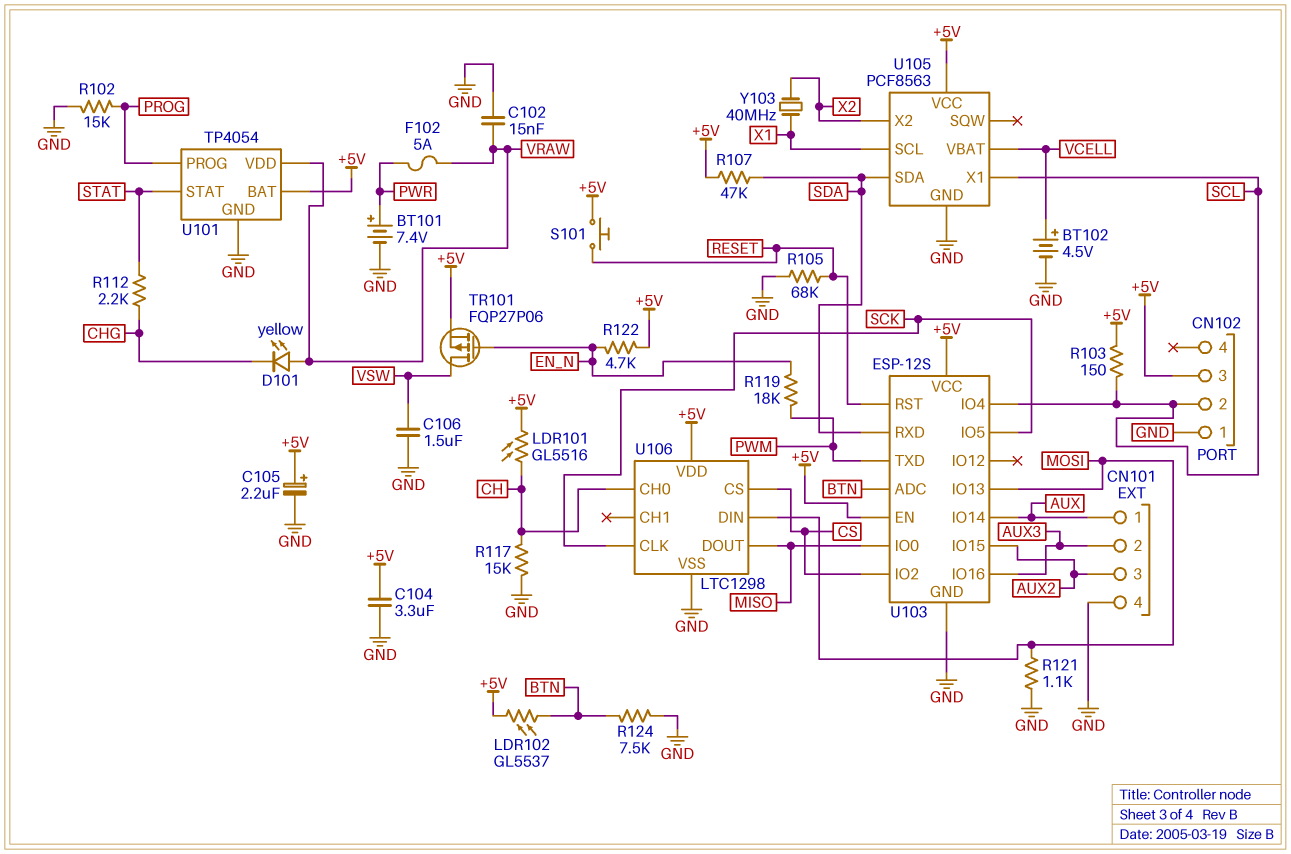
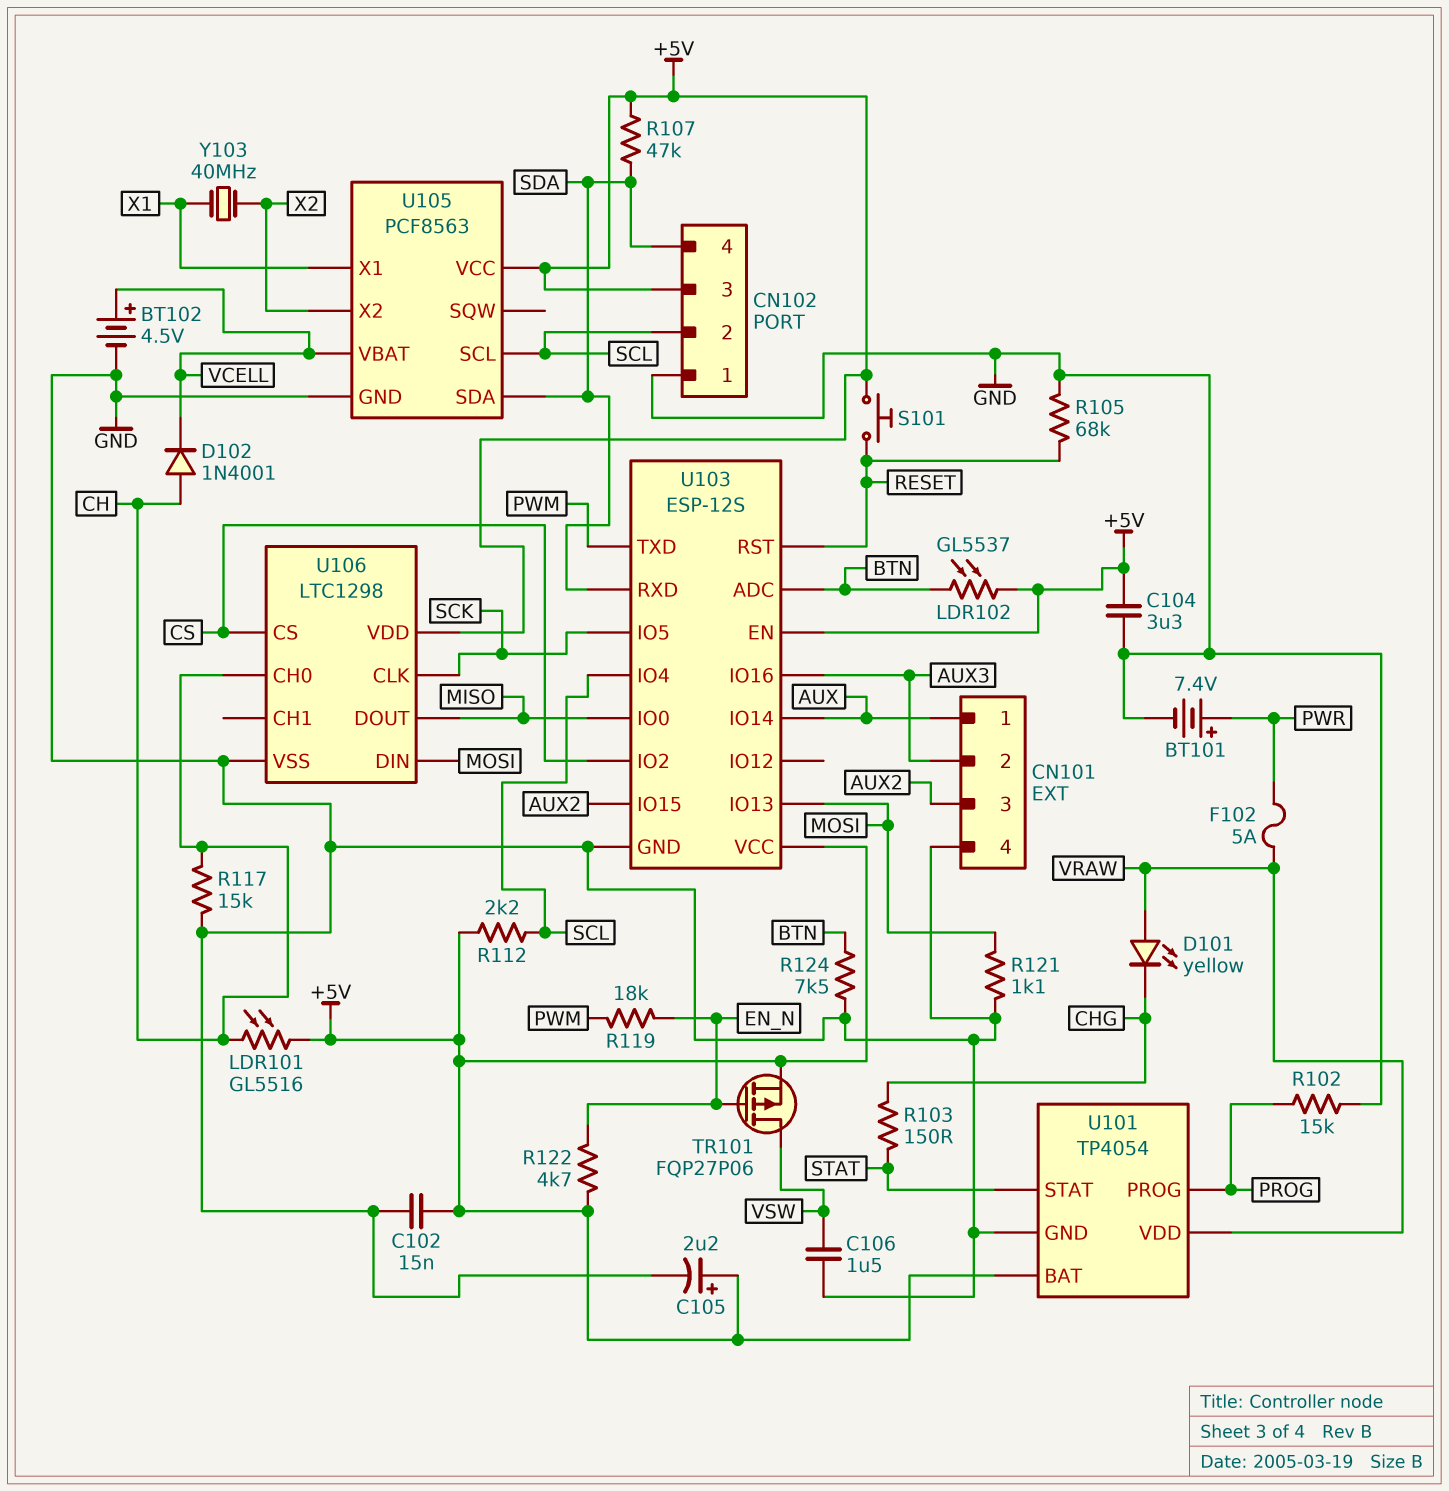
C102: 15nF (GND, VRAW) -> 15nF (+5V, GND)
CN102 pin 4: none -> SDA
D102: none -> diode 1N4001 (A CH, K VCELL)
R103: 150 (+5V, SCL) -> 150 (CHG, STAT)
R112: 2.2k (CHG, STAT) -> 2.2k (+5V, SCL)
U105 pin SCL: X1 -> SCL
U105 pin X1: SCL -> X1

